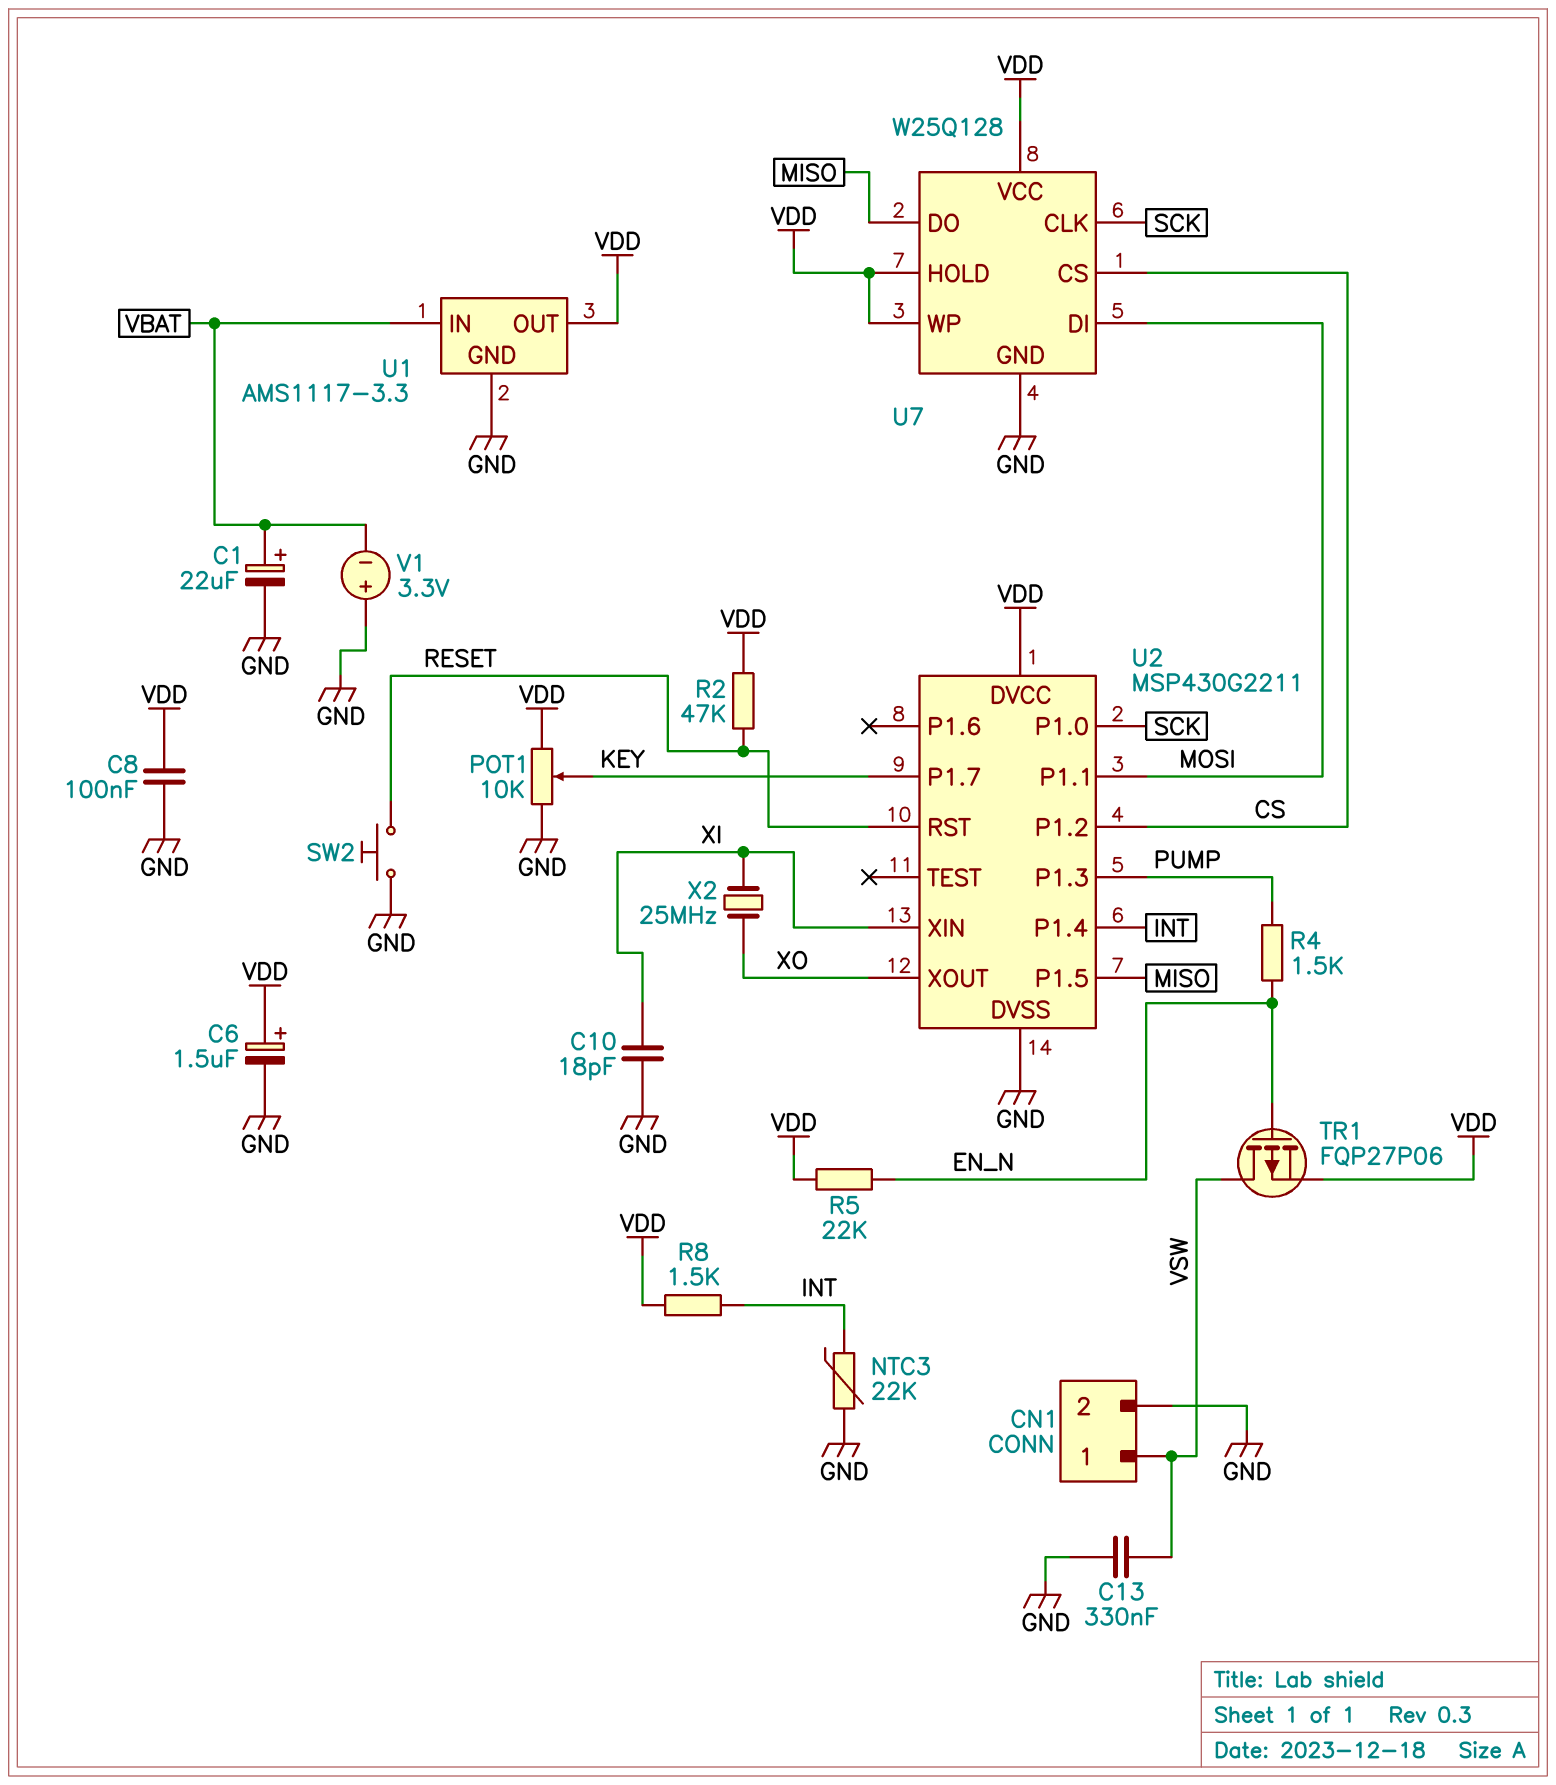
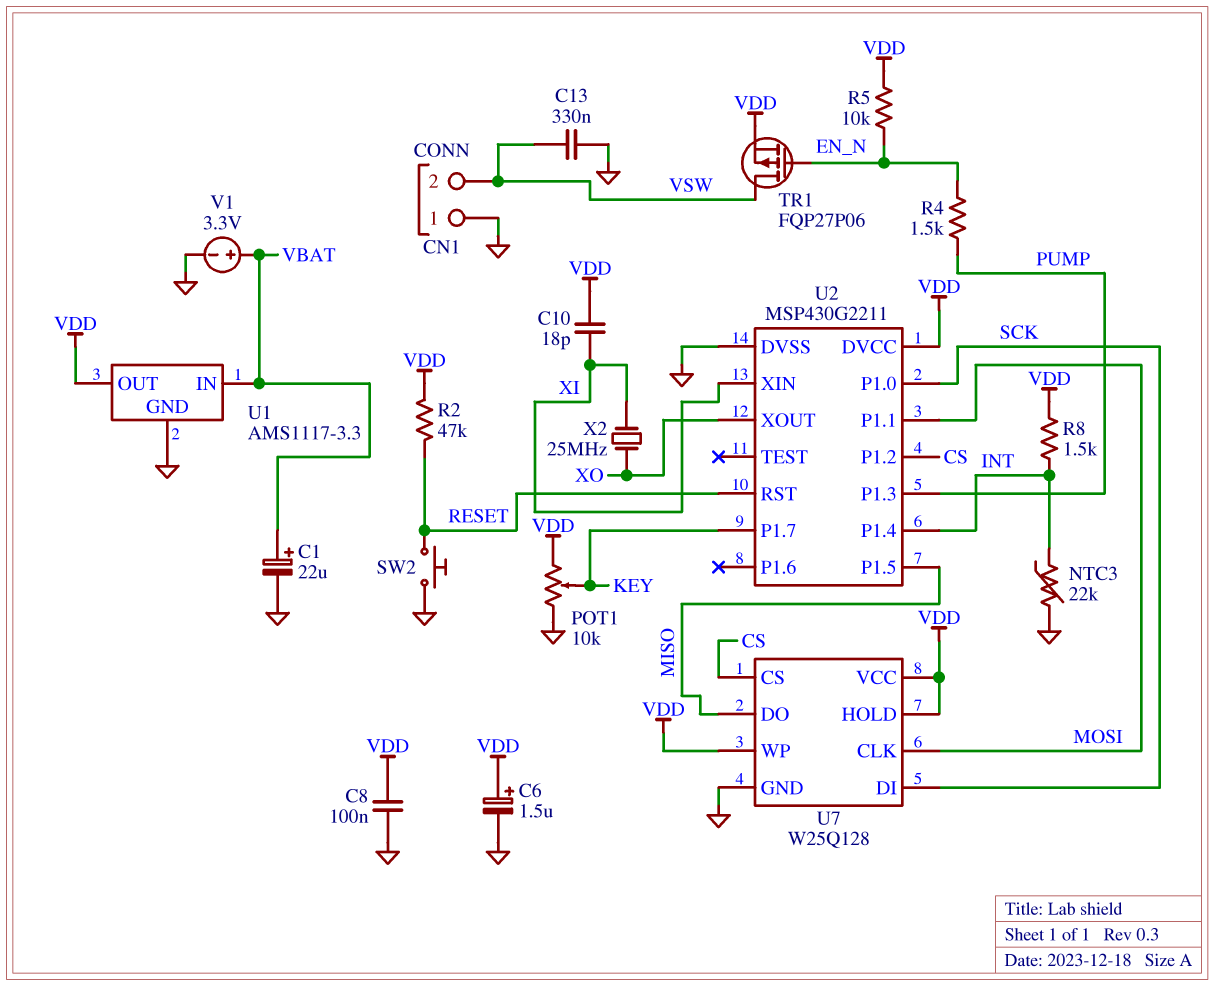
C10: 18pF (GND, XI) -> 18pF (VDD, XI)
CN1 pin 1: VSW -> GND
CN1 pin 2: GND -> VSW
R5: 22k (EN_N, VDD) -> 10k (EN_N, VDD)
U7 pin CLK: SCK -> MOSI
U7 pin DI: MOSI -> SCK
V1: 3.3V (plus GND, minus VBAT) -> 3.3V (plus VBAT, minus GND)

